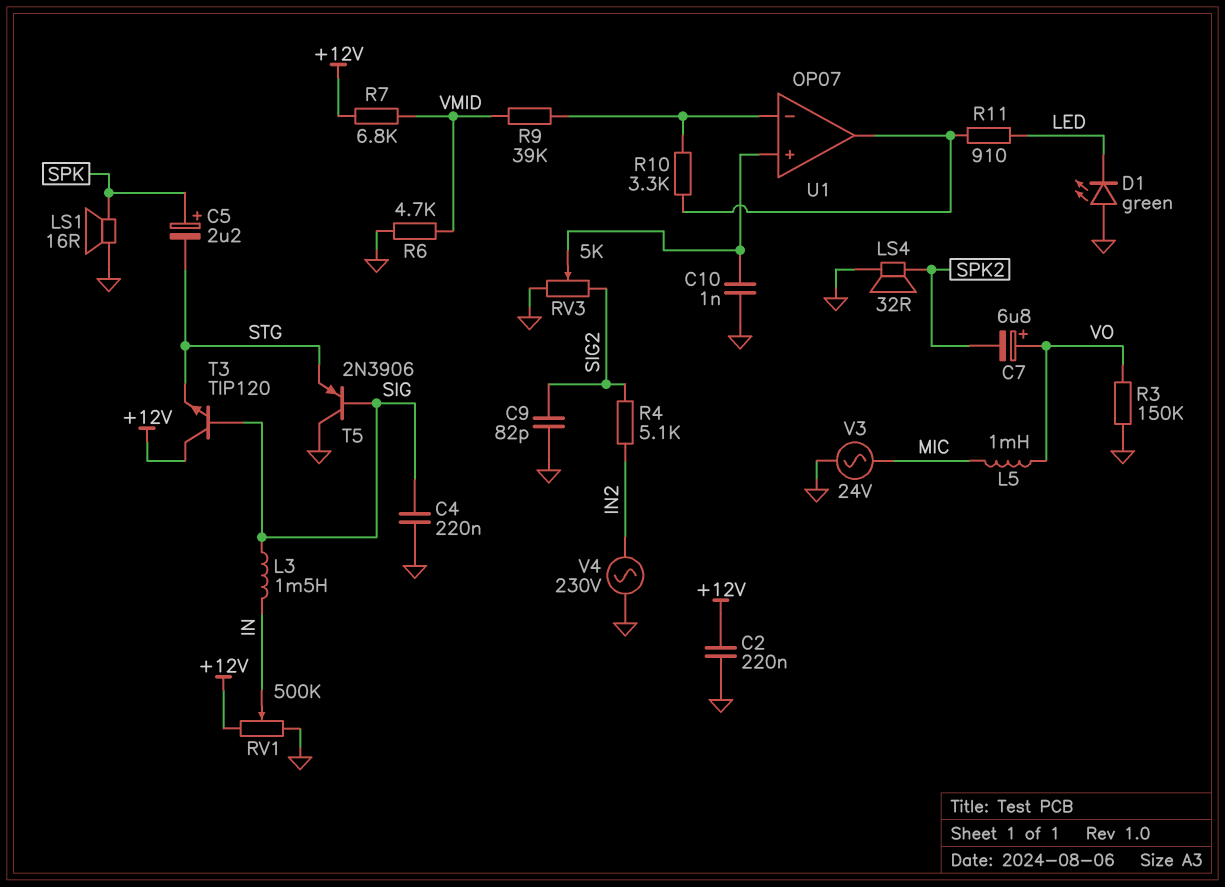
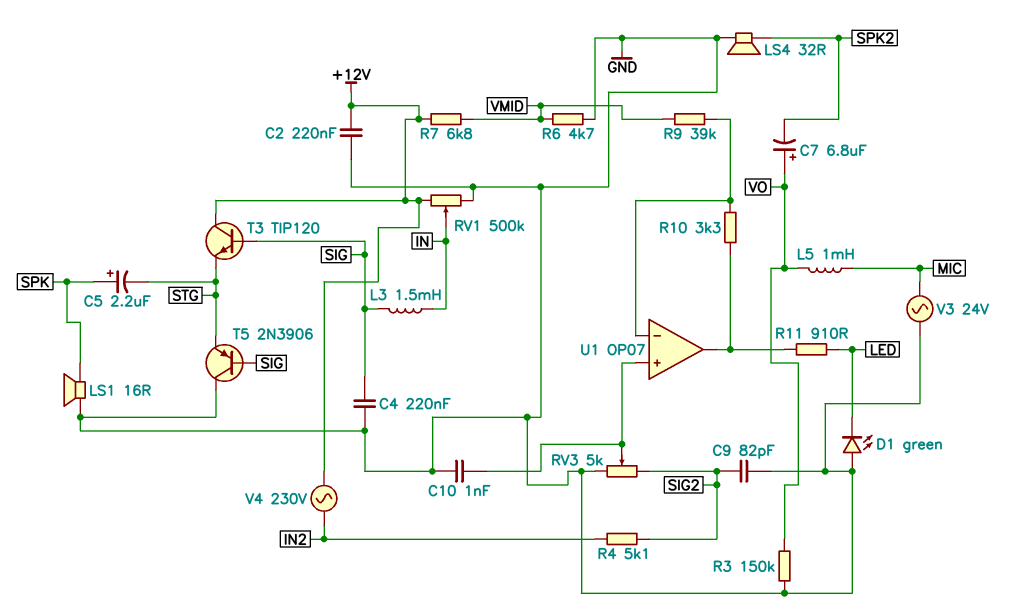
V4: AC 230V (GND, IN2) -> AC 230V (+12V, IN2)

